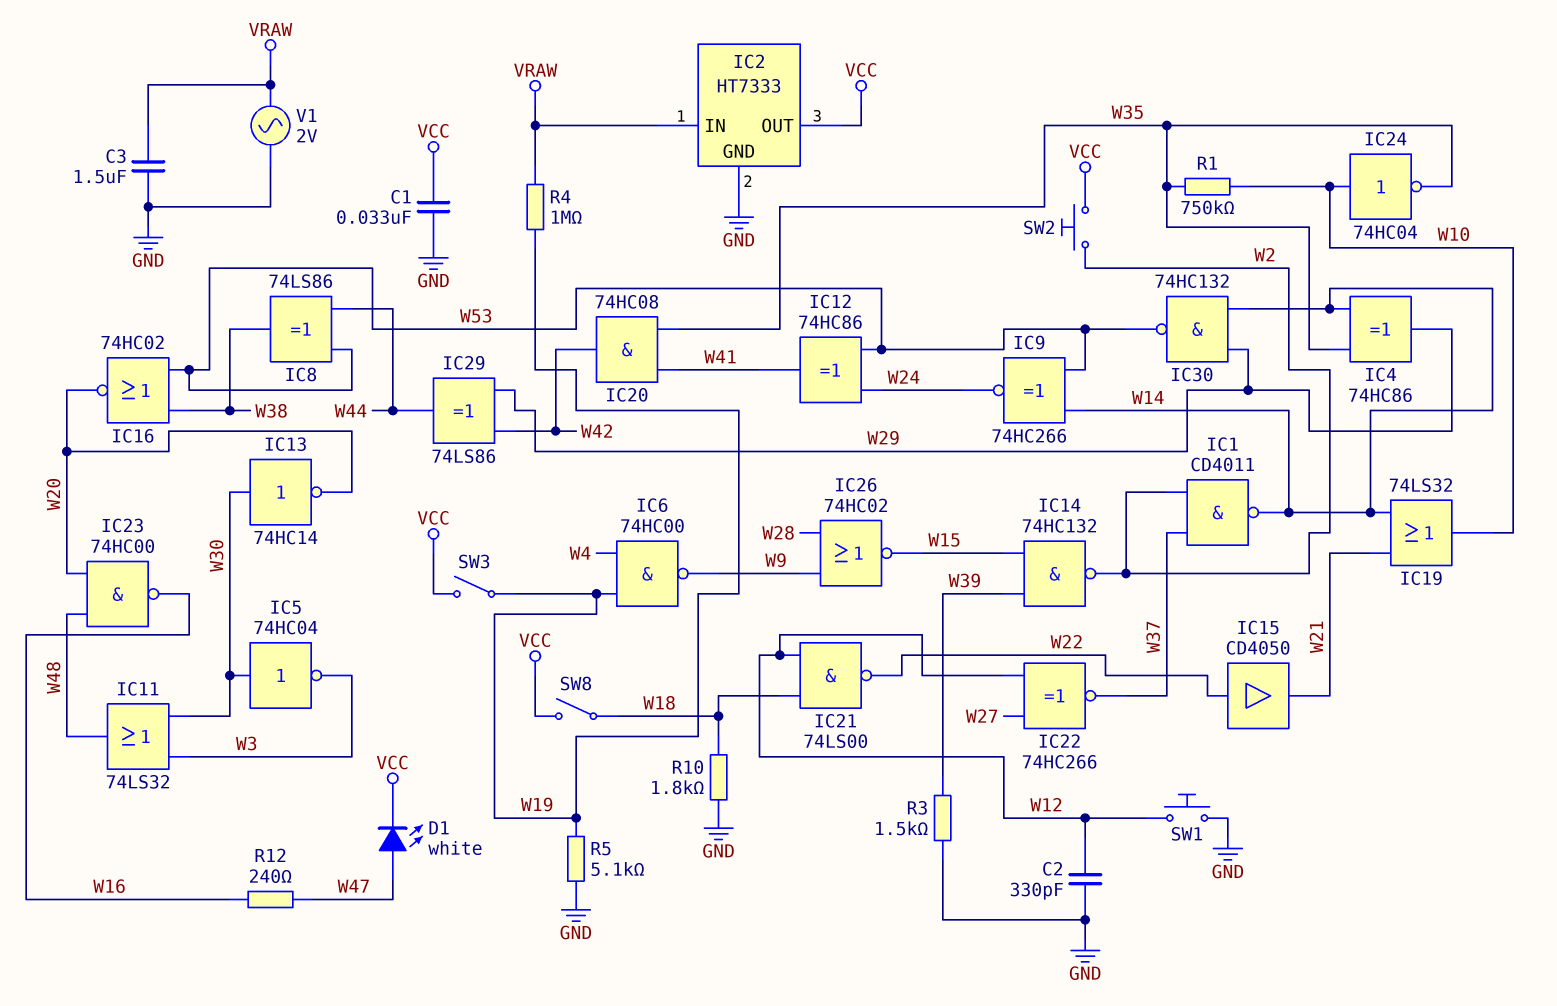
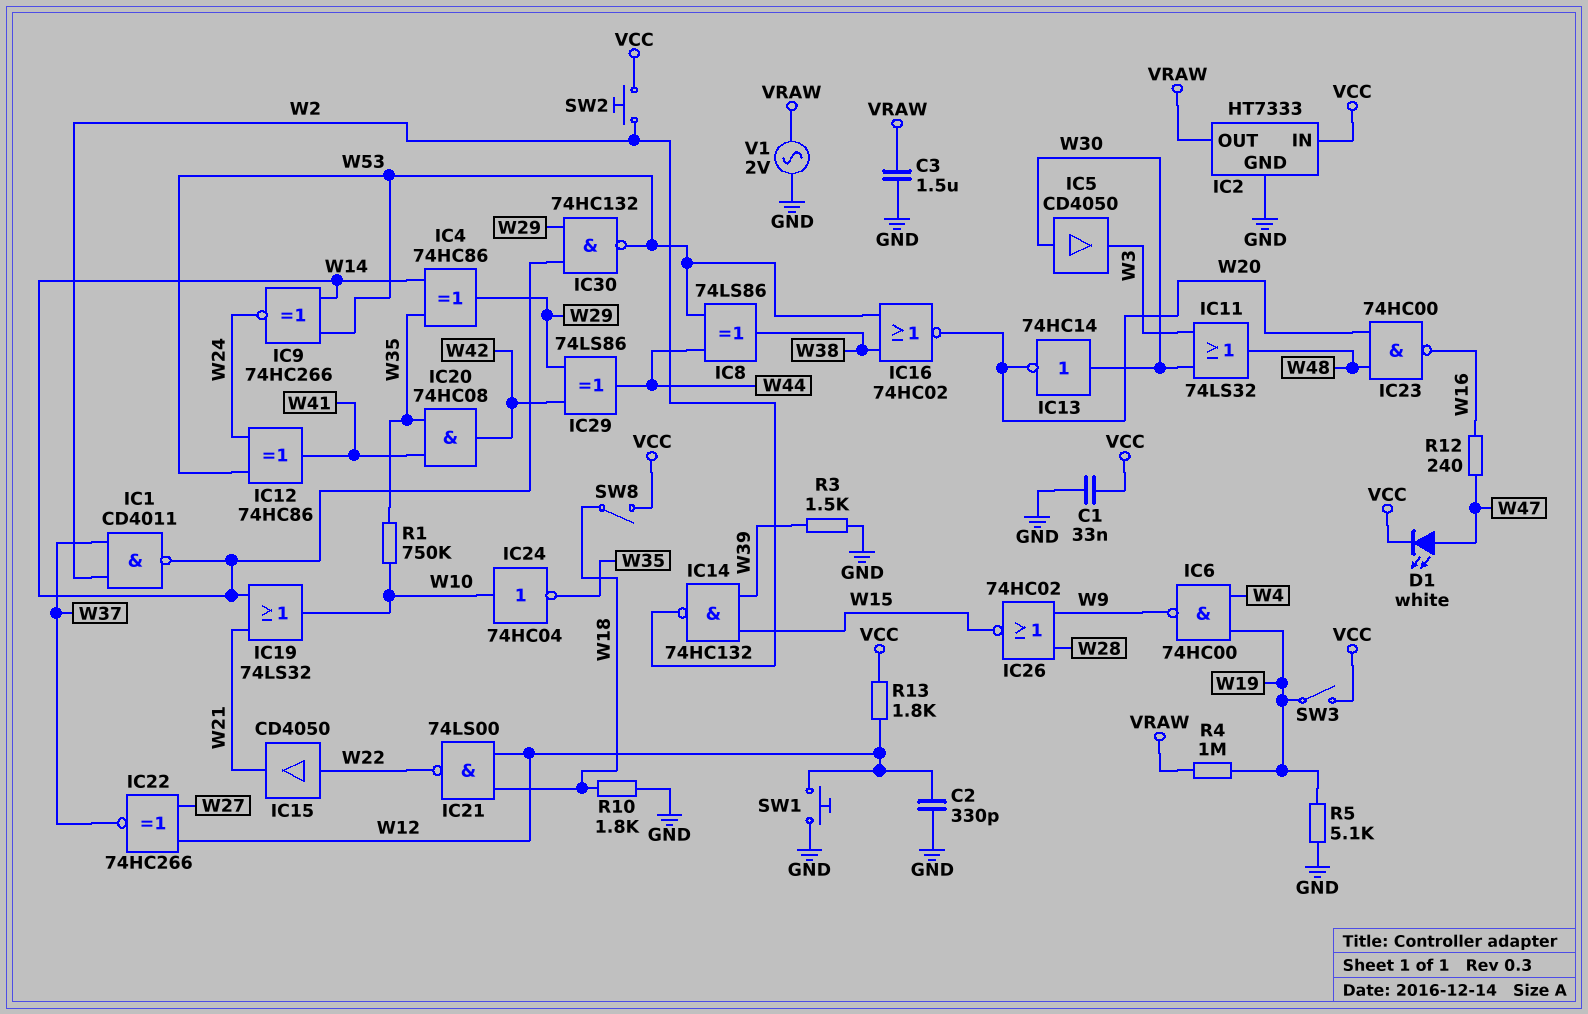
IC2 pin IN: VRAW -> VCC
IC2 pin OUT: VCC -> VRAW
IC5: NOT 74HC04 (in W30, out W3) -> buffer CD4050 (in W30, out W3)
R13: none -> 1.8k (VCC, W12)

